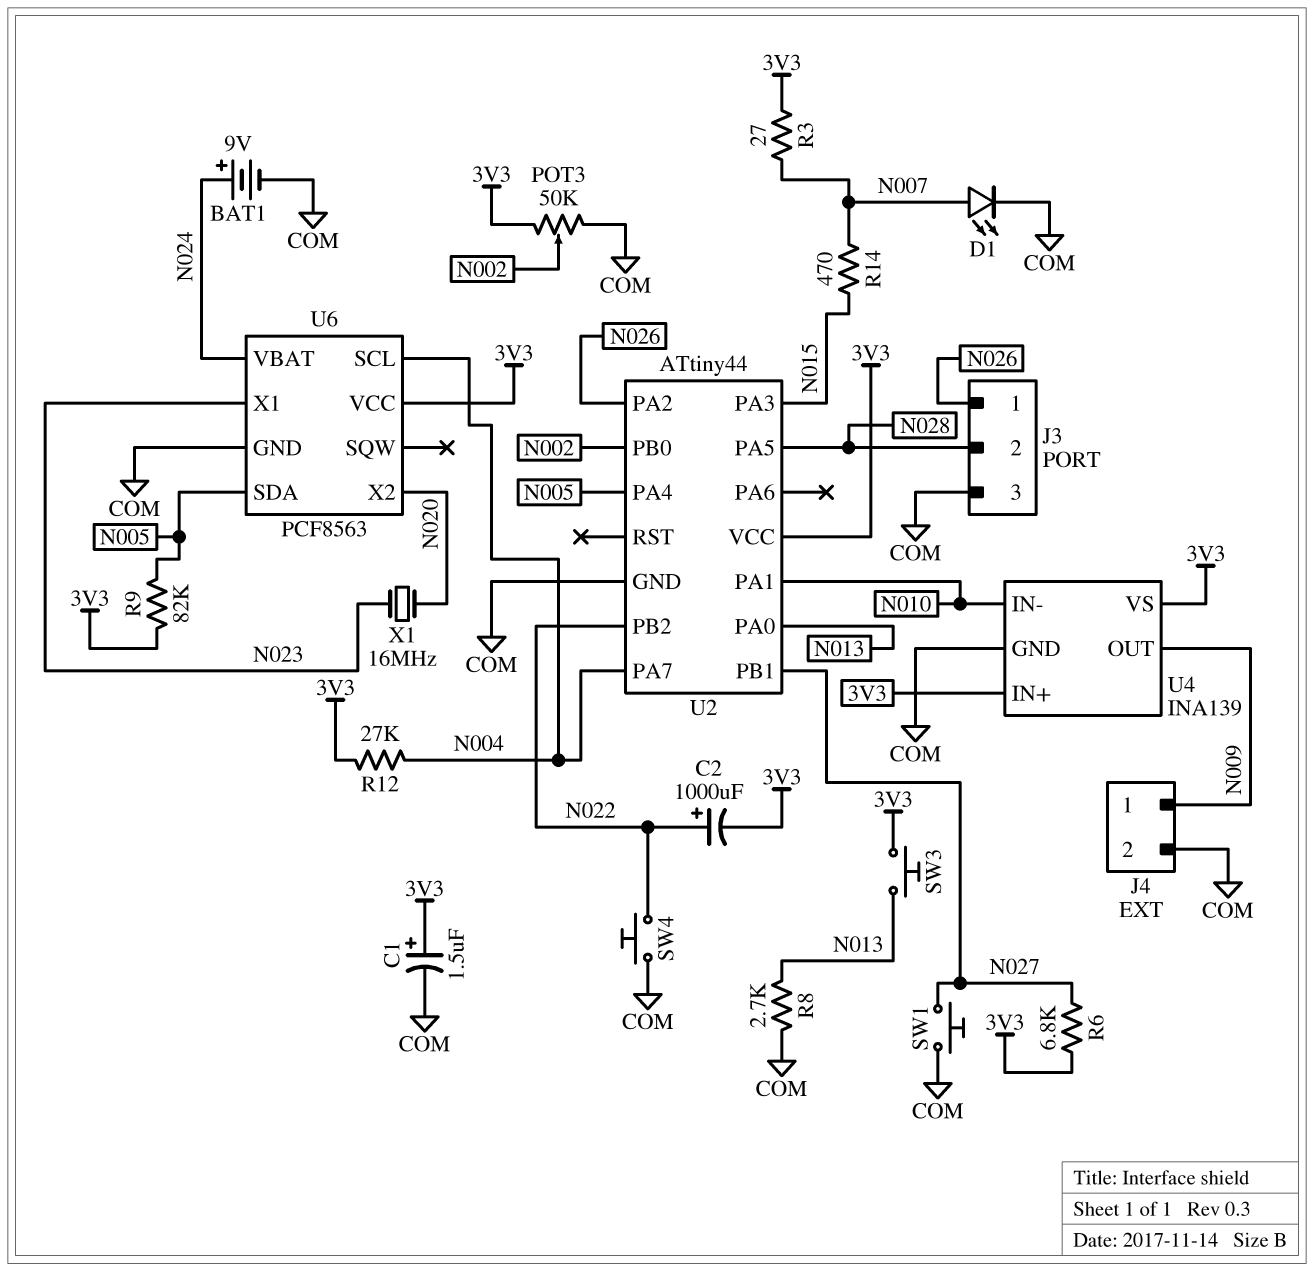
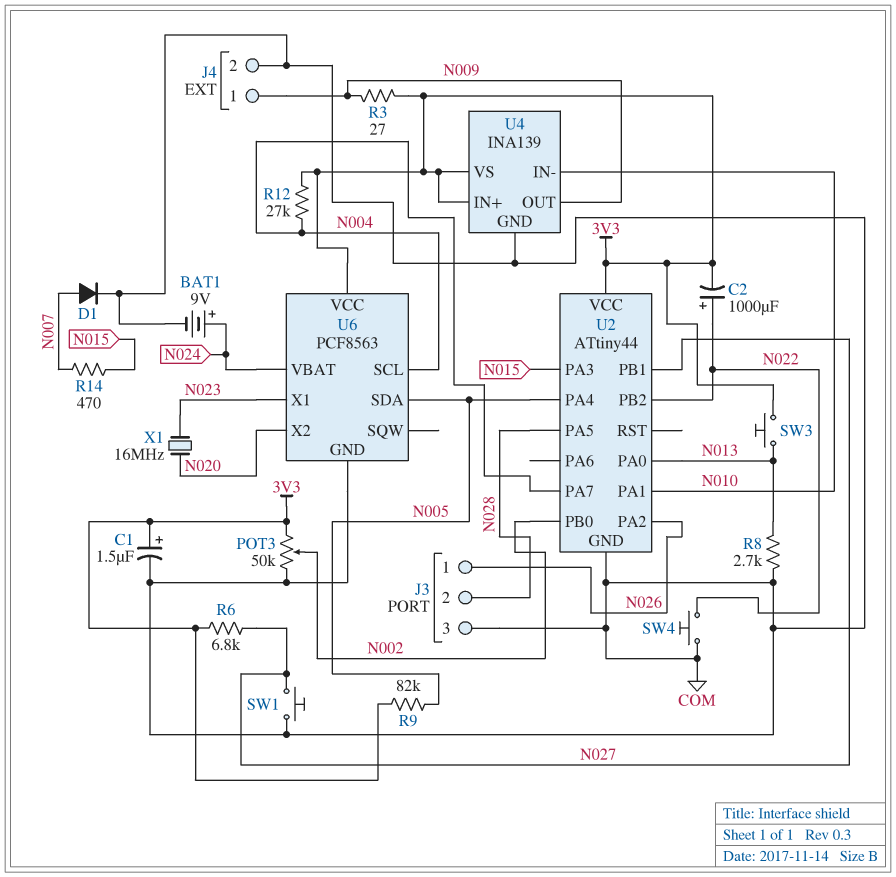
D1: LED (A N007, K COM) -> diode (A N007, K COM)
R3: 27 (3V3, N007) -> 27 (3V3, N009)

